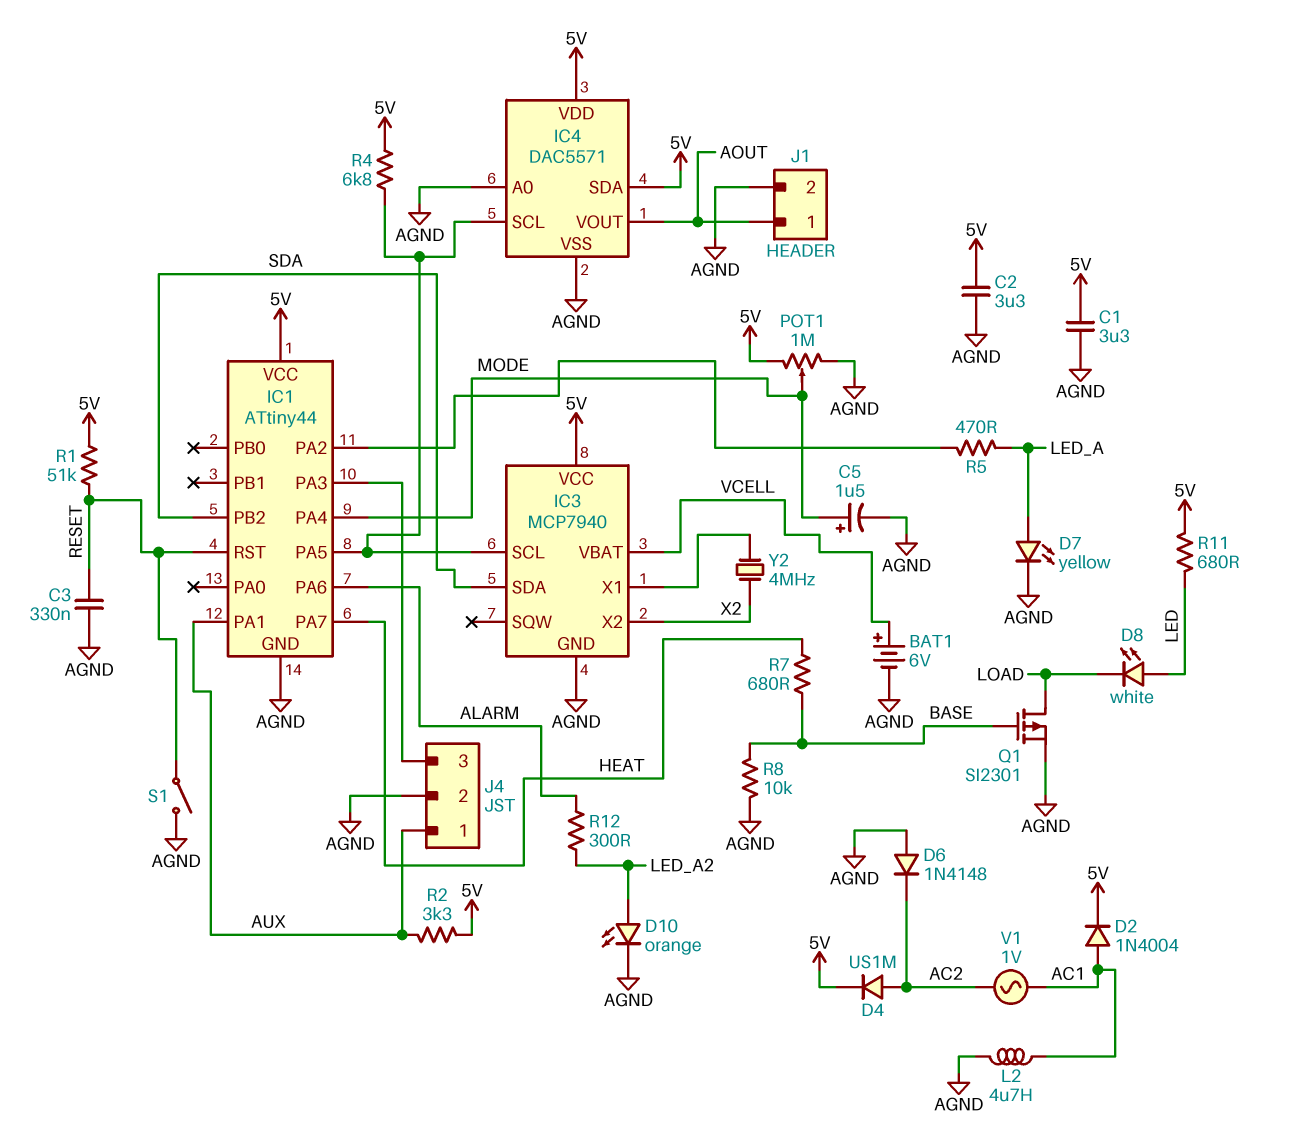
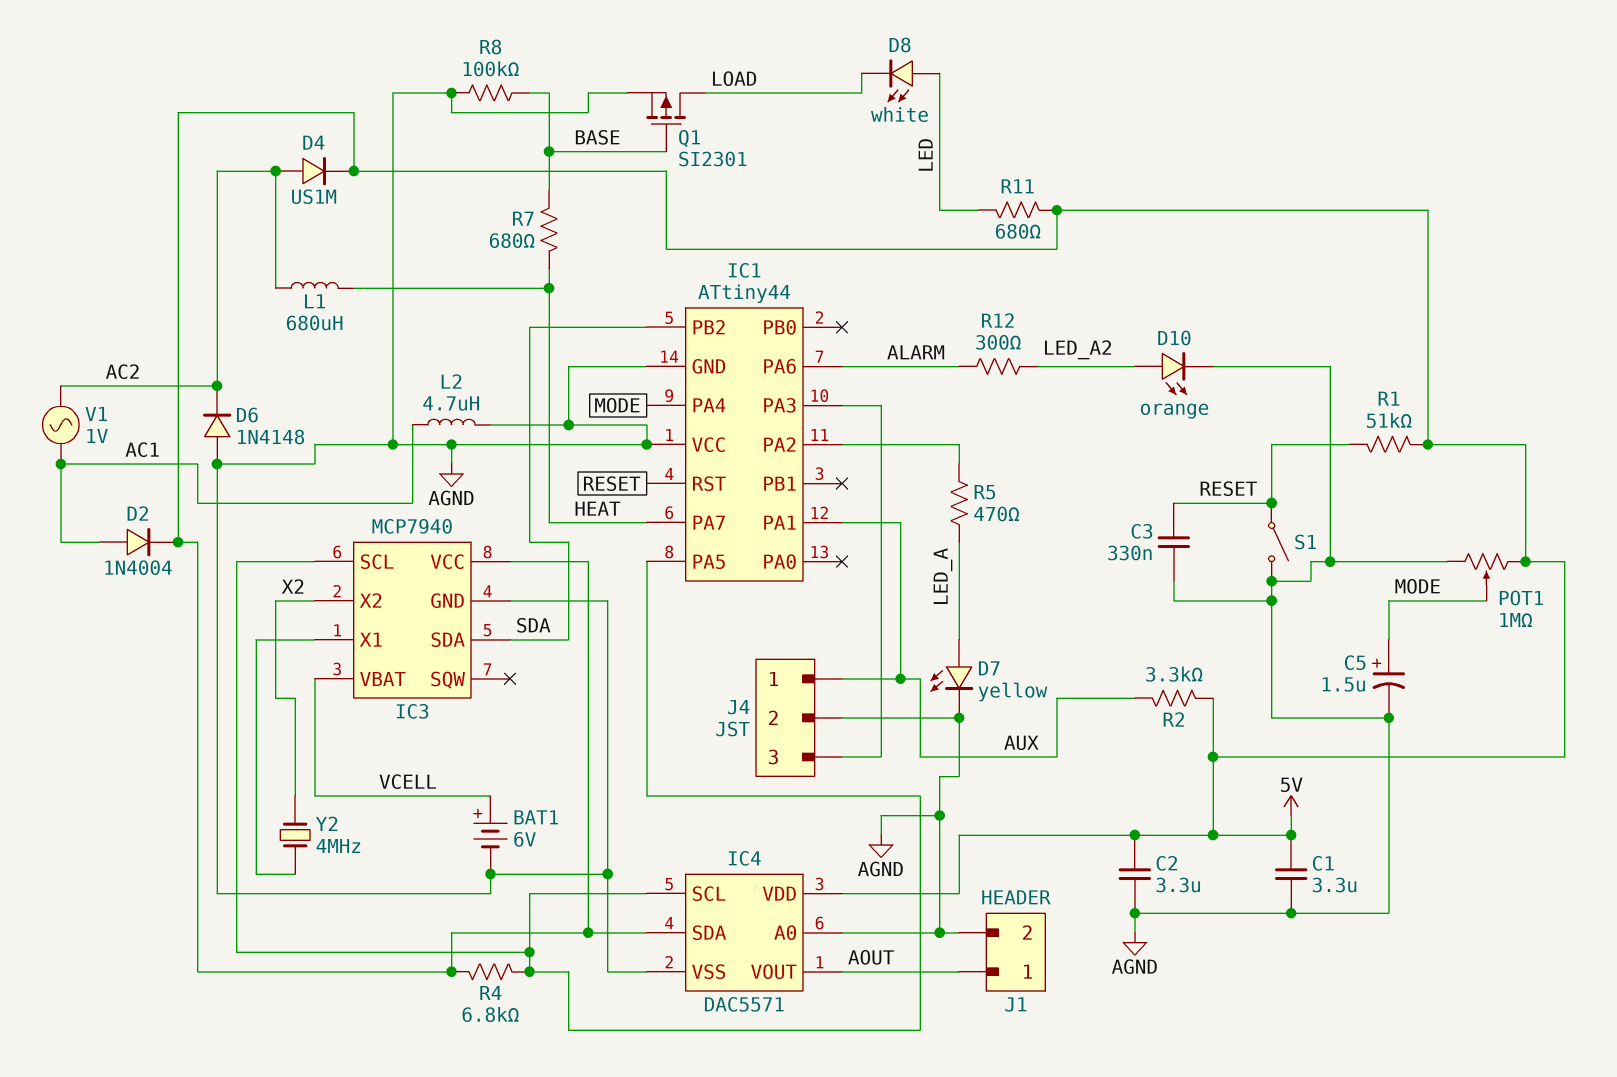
IC1 pin VCC: 5V -> AGND
L1: none -> 680uH (AC2, HEAT)
R8: 10k (AGND, BASE) -> 100k (AGND, BASE)

